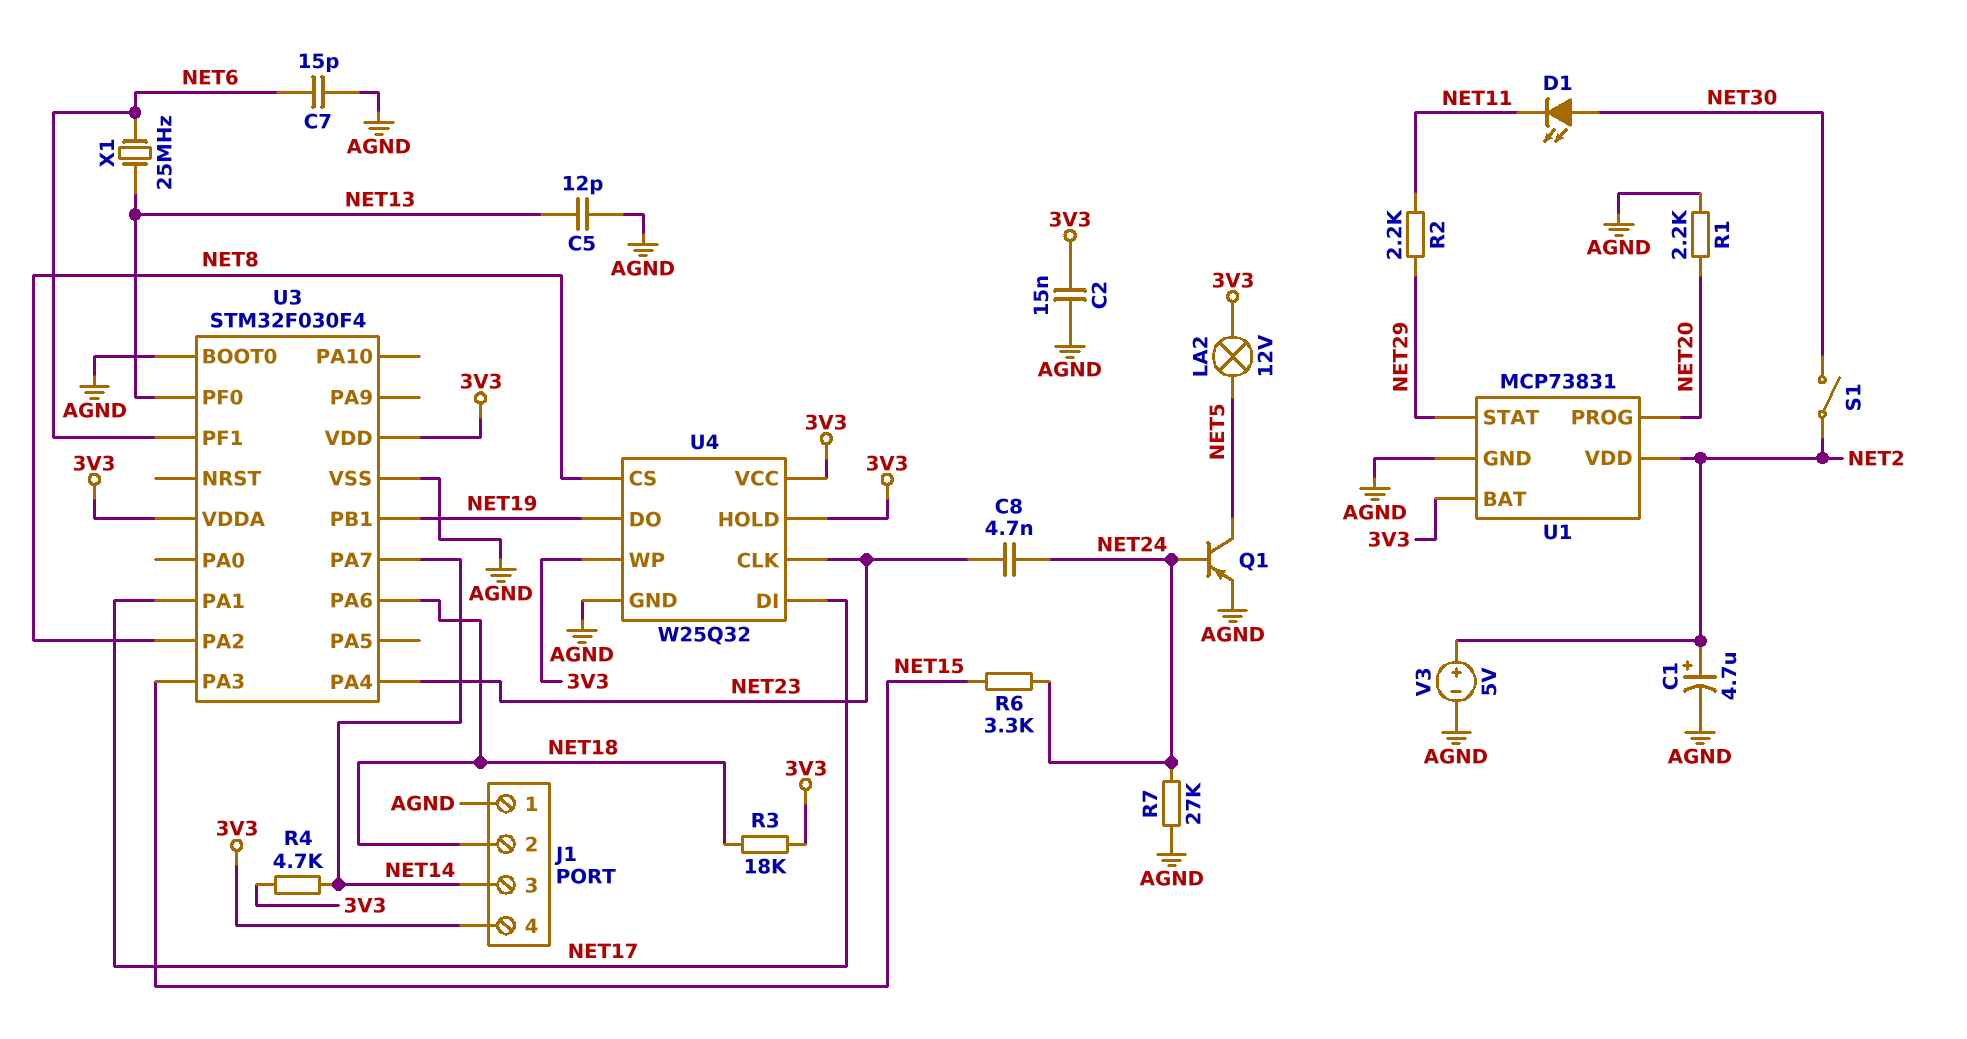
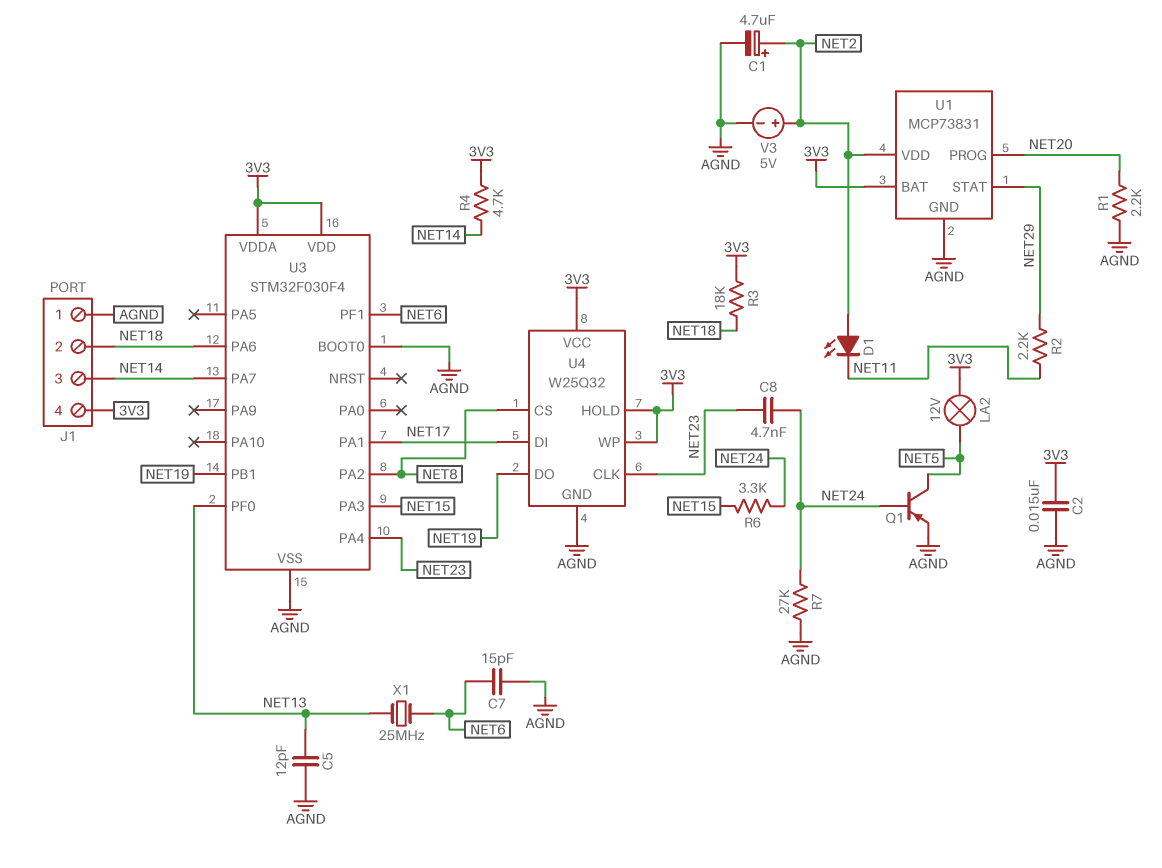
D1: LED (A NET30, K NET11) -> LED (A NET2, K NET11)
S1: switch (NET2, NET30) -> none

